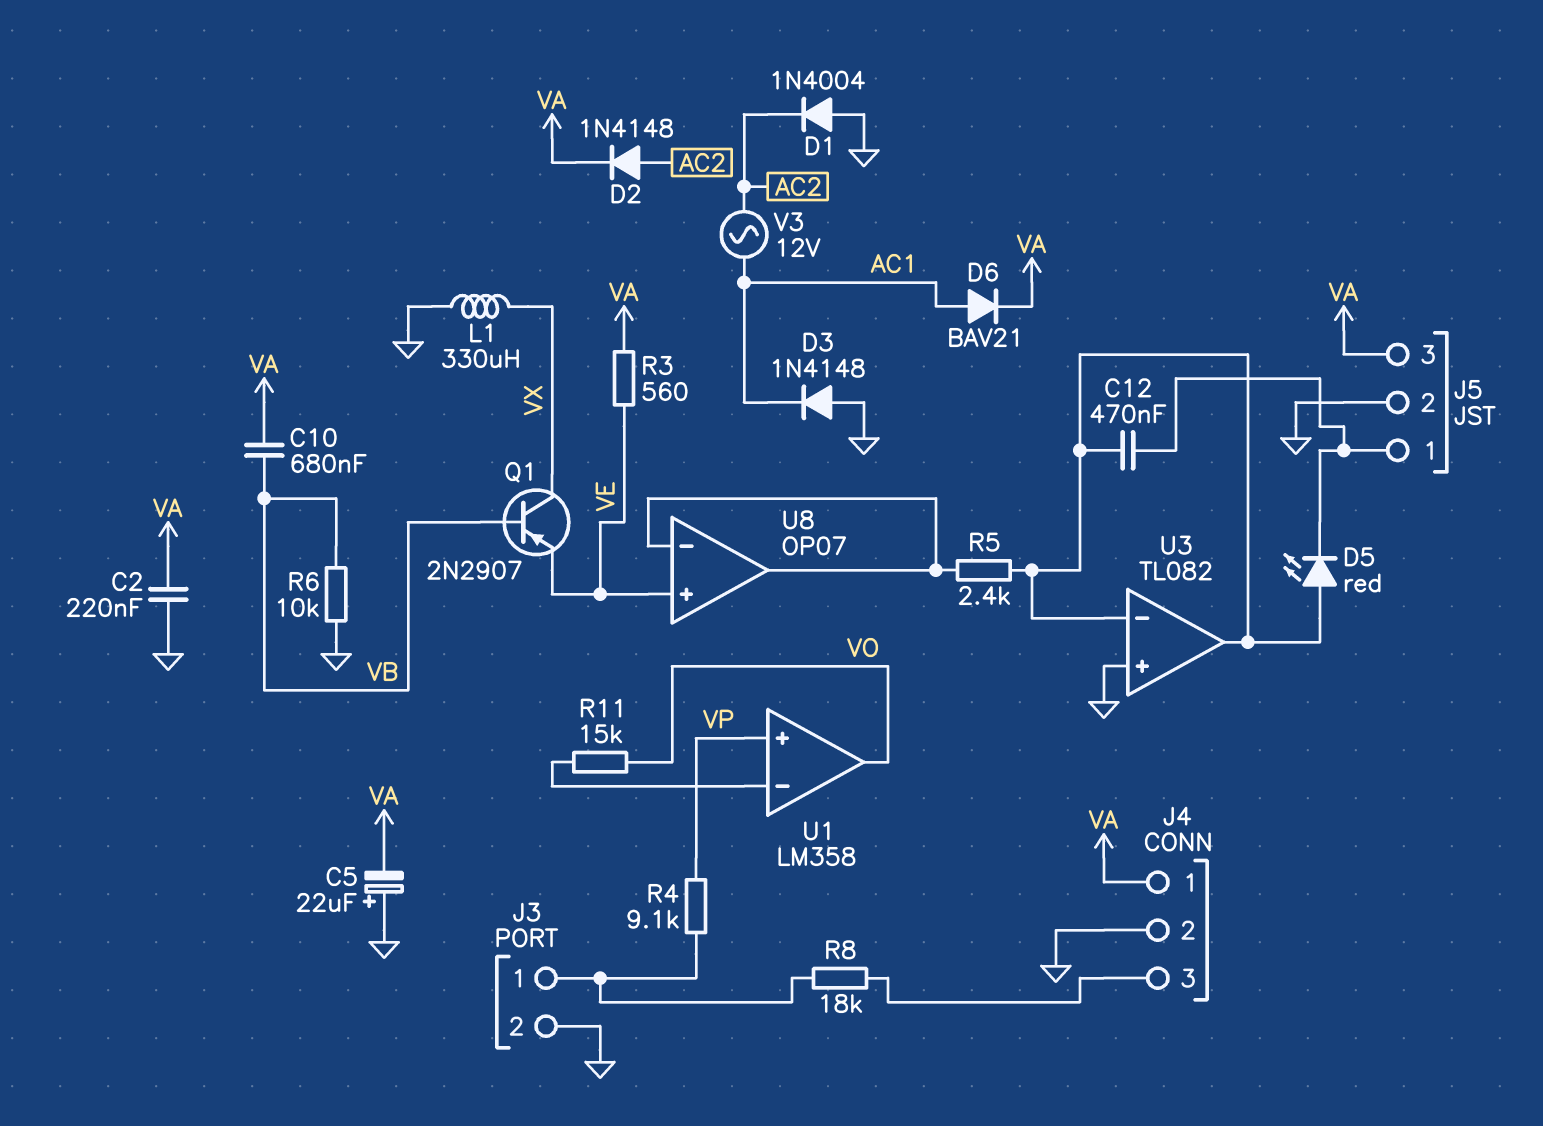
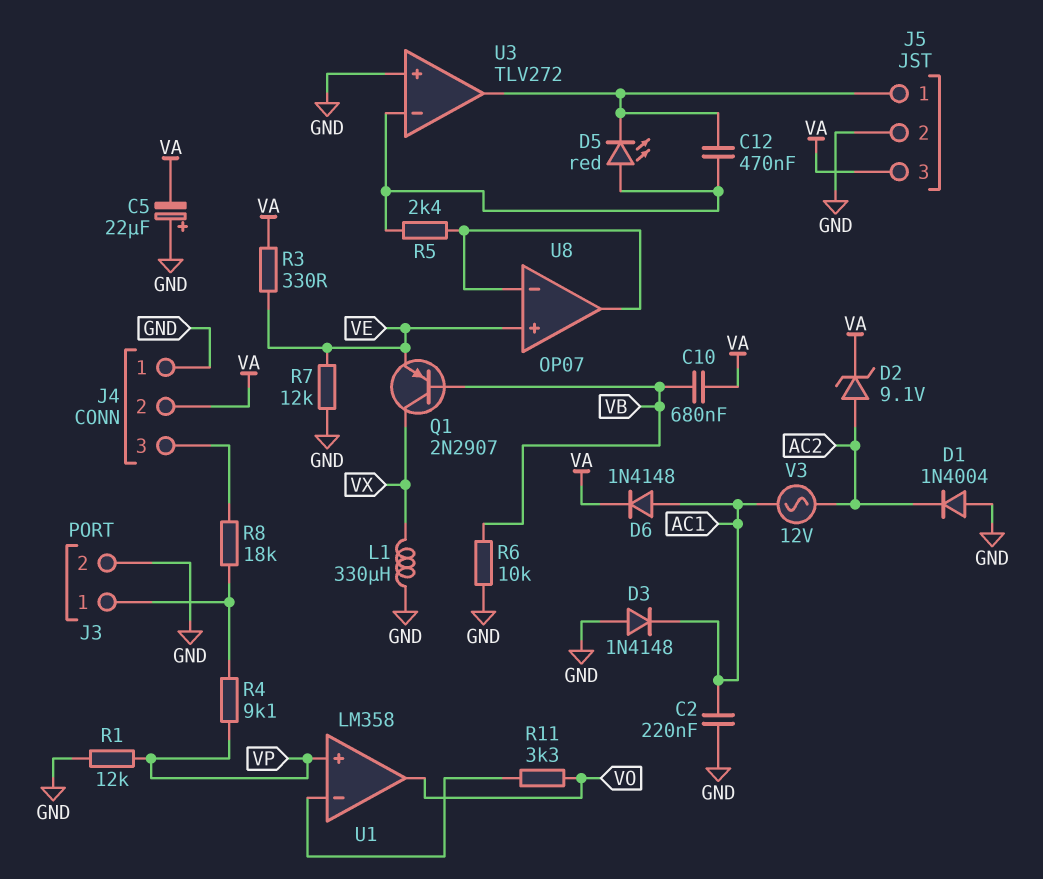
C2: 220nF (GND, VA) -> 220nF (AC1, GND)
D2: diode 1N4148 (A AC2, K VA) -> zener 9.1V (A AC2, K VA)
D6: diode BAV21 (A AC1, K VA) -> diode 1N4148 (A AC1, K VA)
J4 pin 1: VA -> GND
J4 pin 2: GND -> VA
R1: none -> 12k (GND, VP)
R3: 560 (VA, VE) -> 330 (VA, VE)
R7: none -> 12k (GND, VE)
R11: 15k (U1/in-, VO) -> 3.3k (U1/in-, VO)
U3: TL082 -> TLV272
U3 pin out: U3/in- -> J5/1

